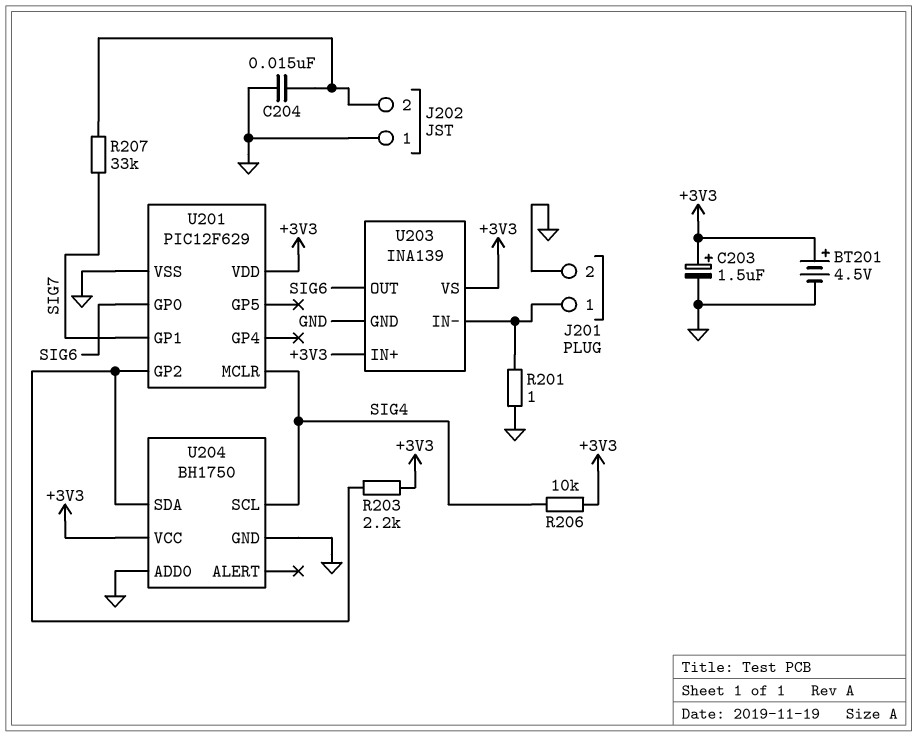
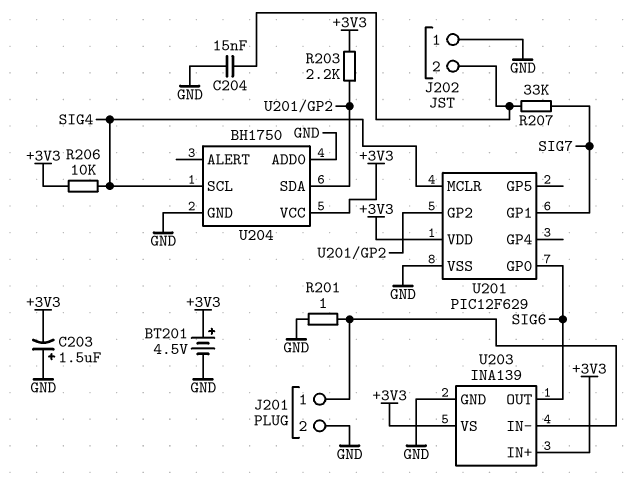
C203: 1.5uF (plus +3V3, minus GND) -> 1.5uF (plus GND, minus +3V3)

